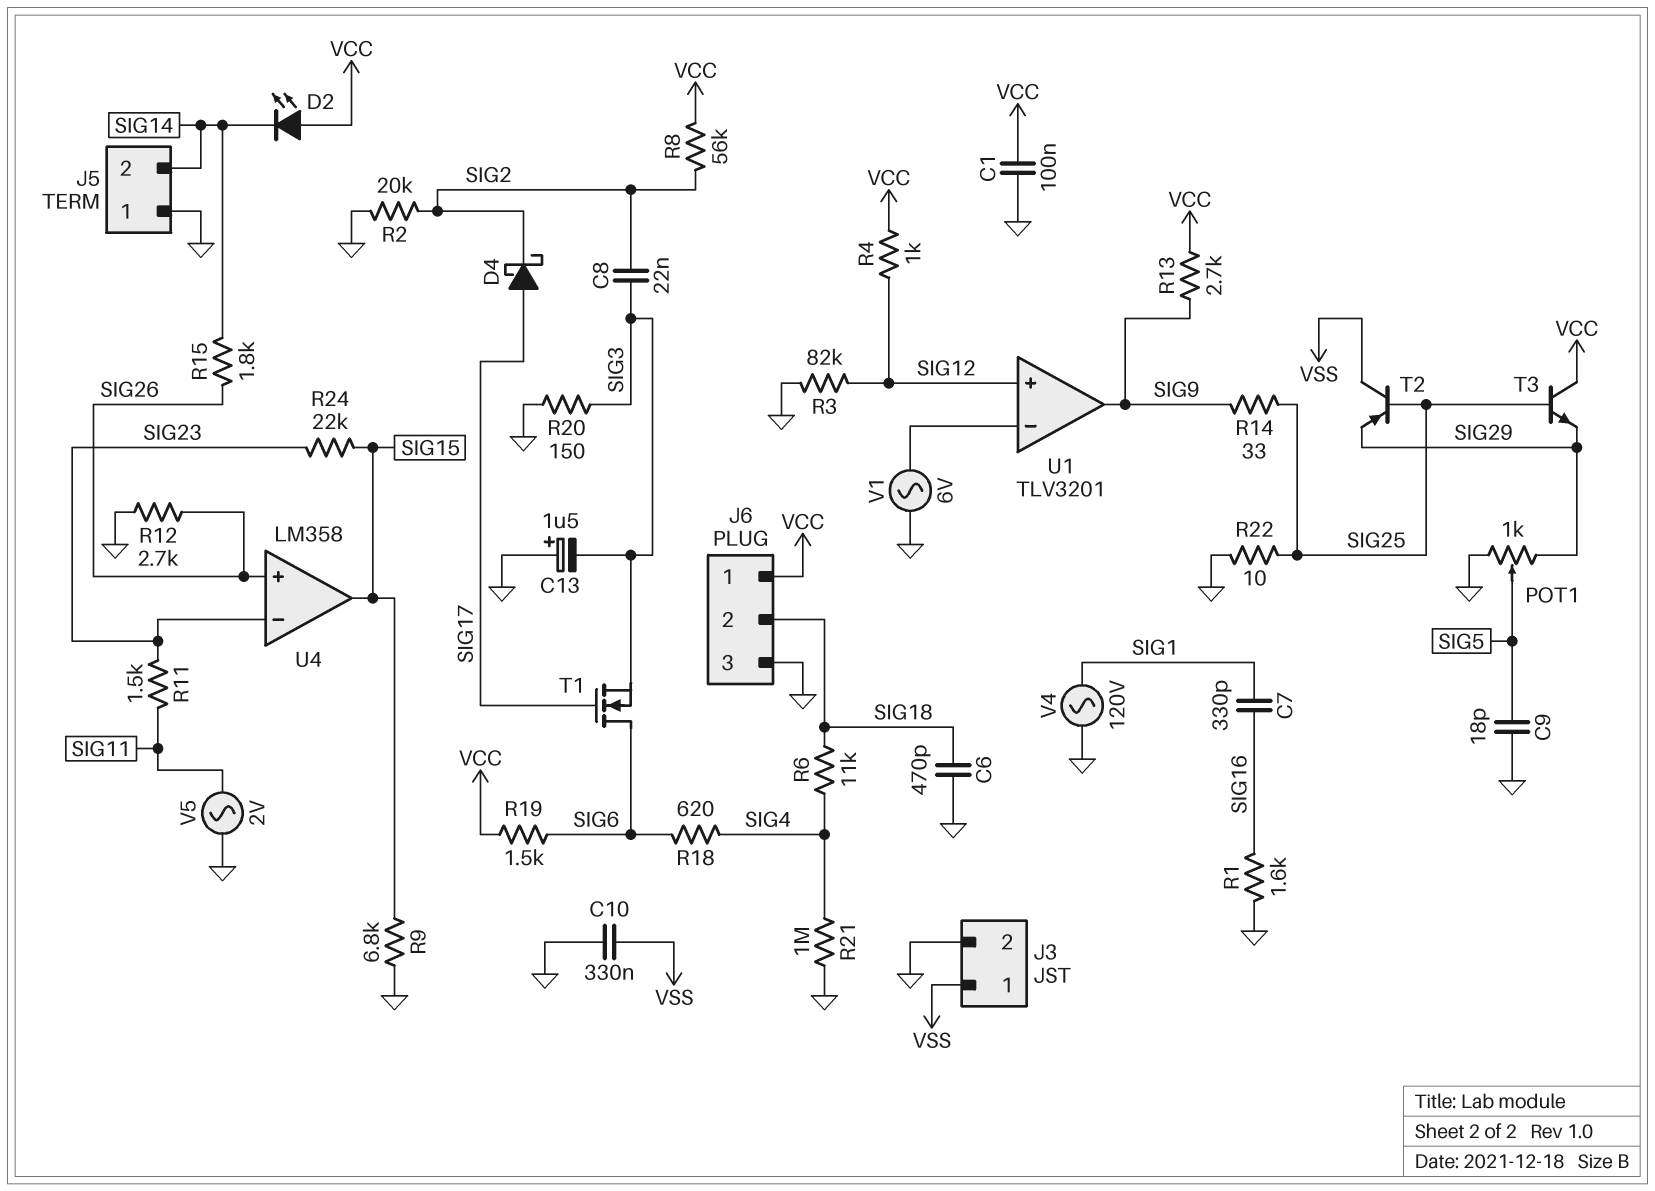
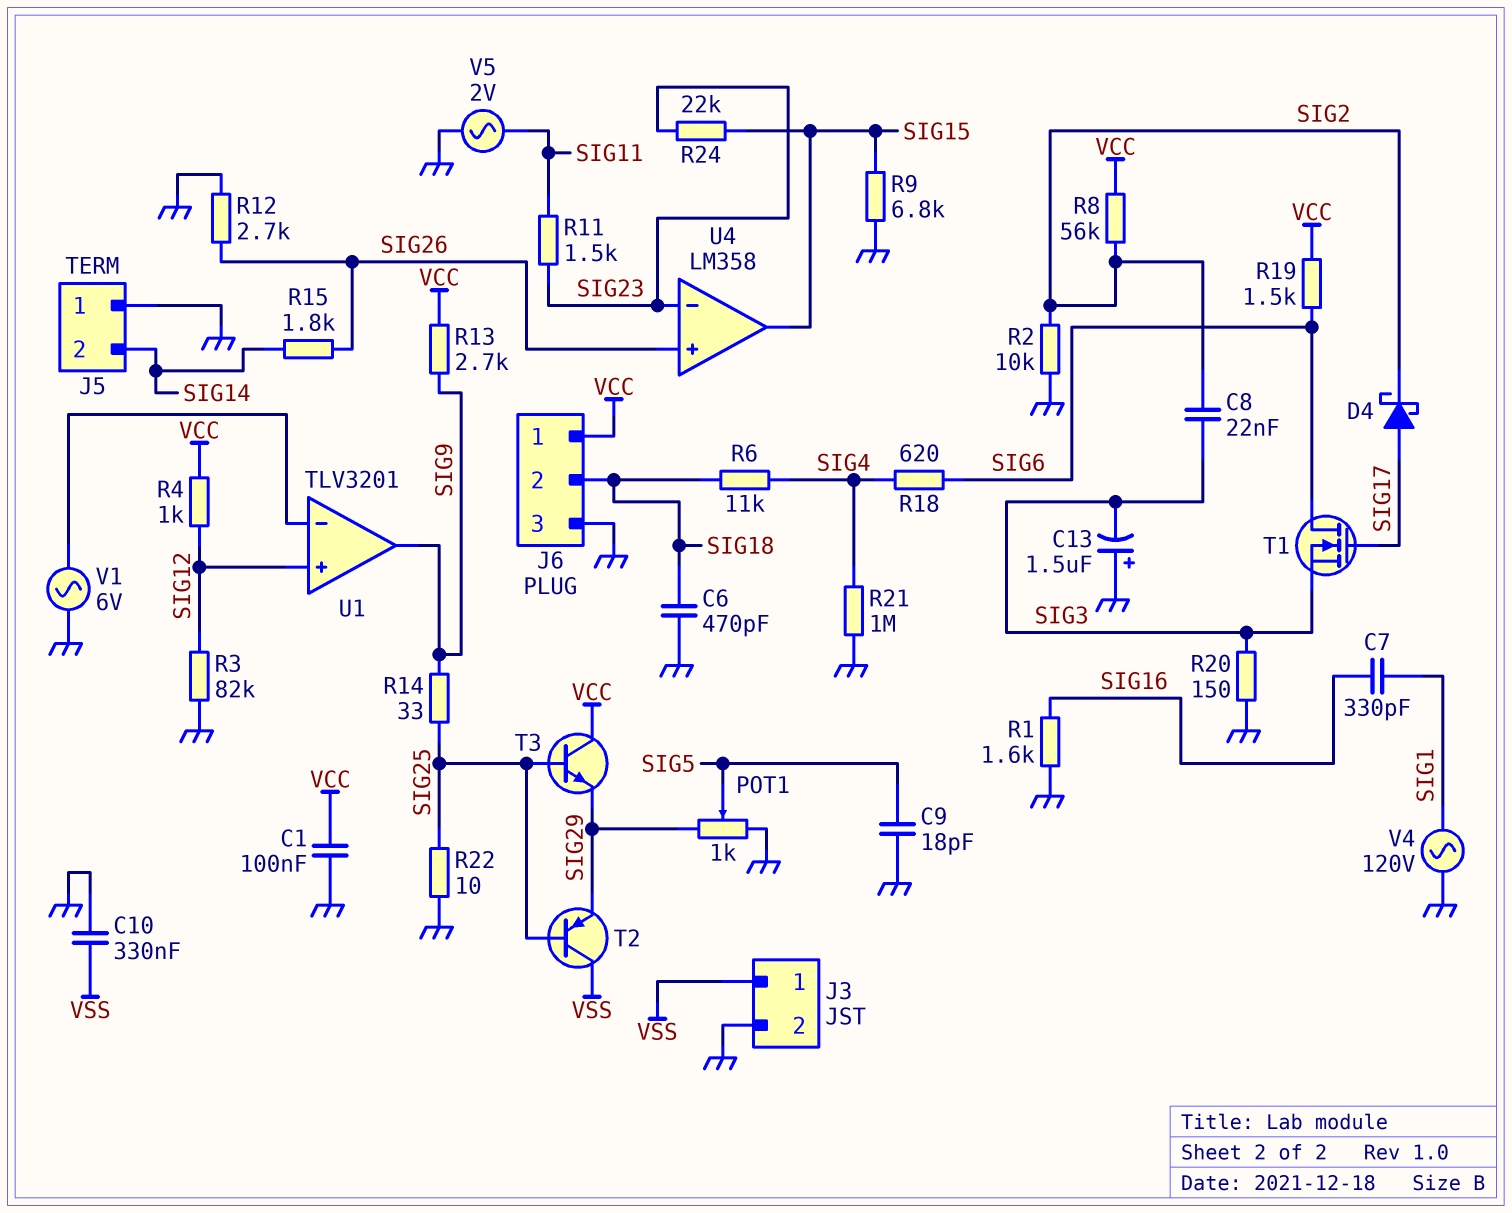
D2: LED (A VCC, K SIG14) -> none
R2: 20k (GND, SIG2) -> 10k (GND, SIG2)

